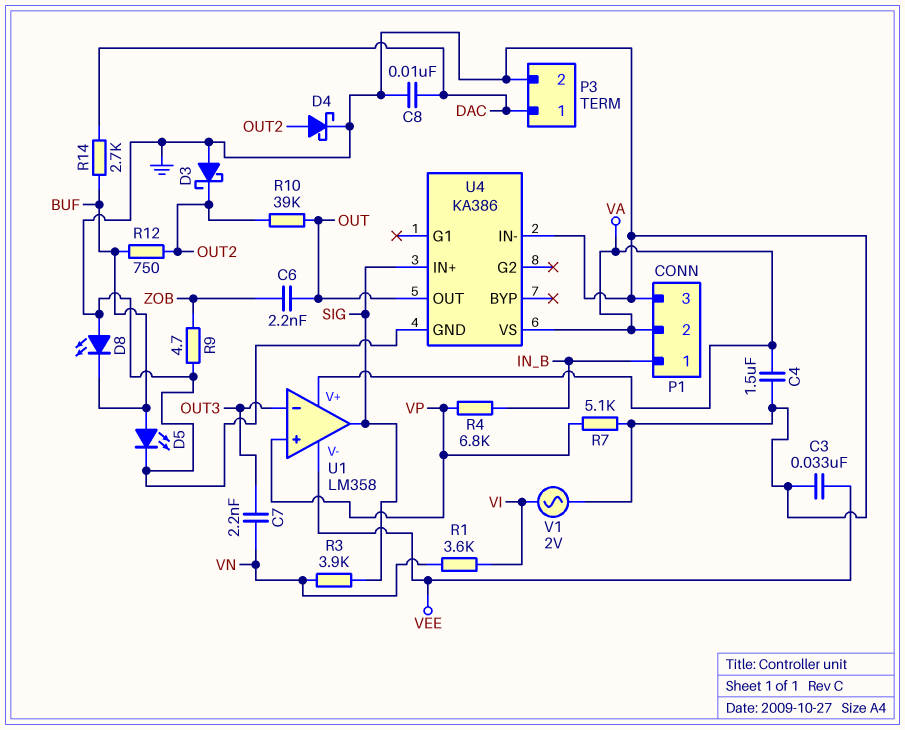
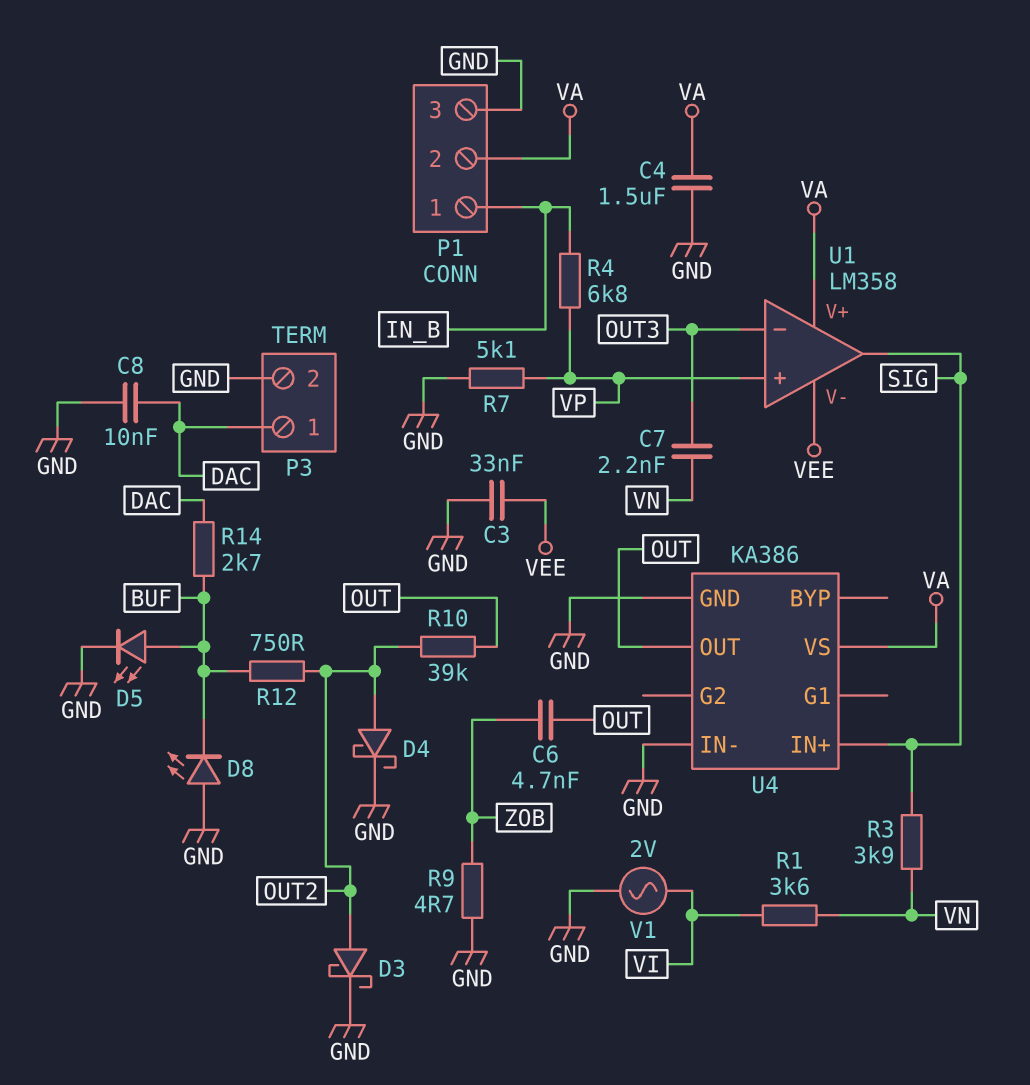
C6: 2.2nF (OUT, ZOB) -> 4.7nF (OUT, ZOB)
D3: schottky (A GND, K OUT2) -> schottky (A OUT2, K GND)

